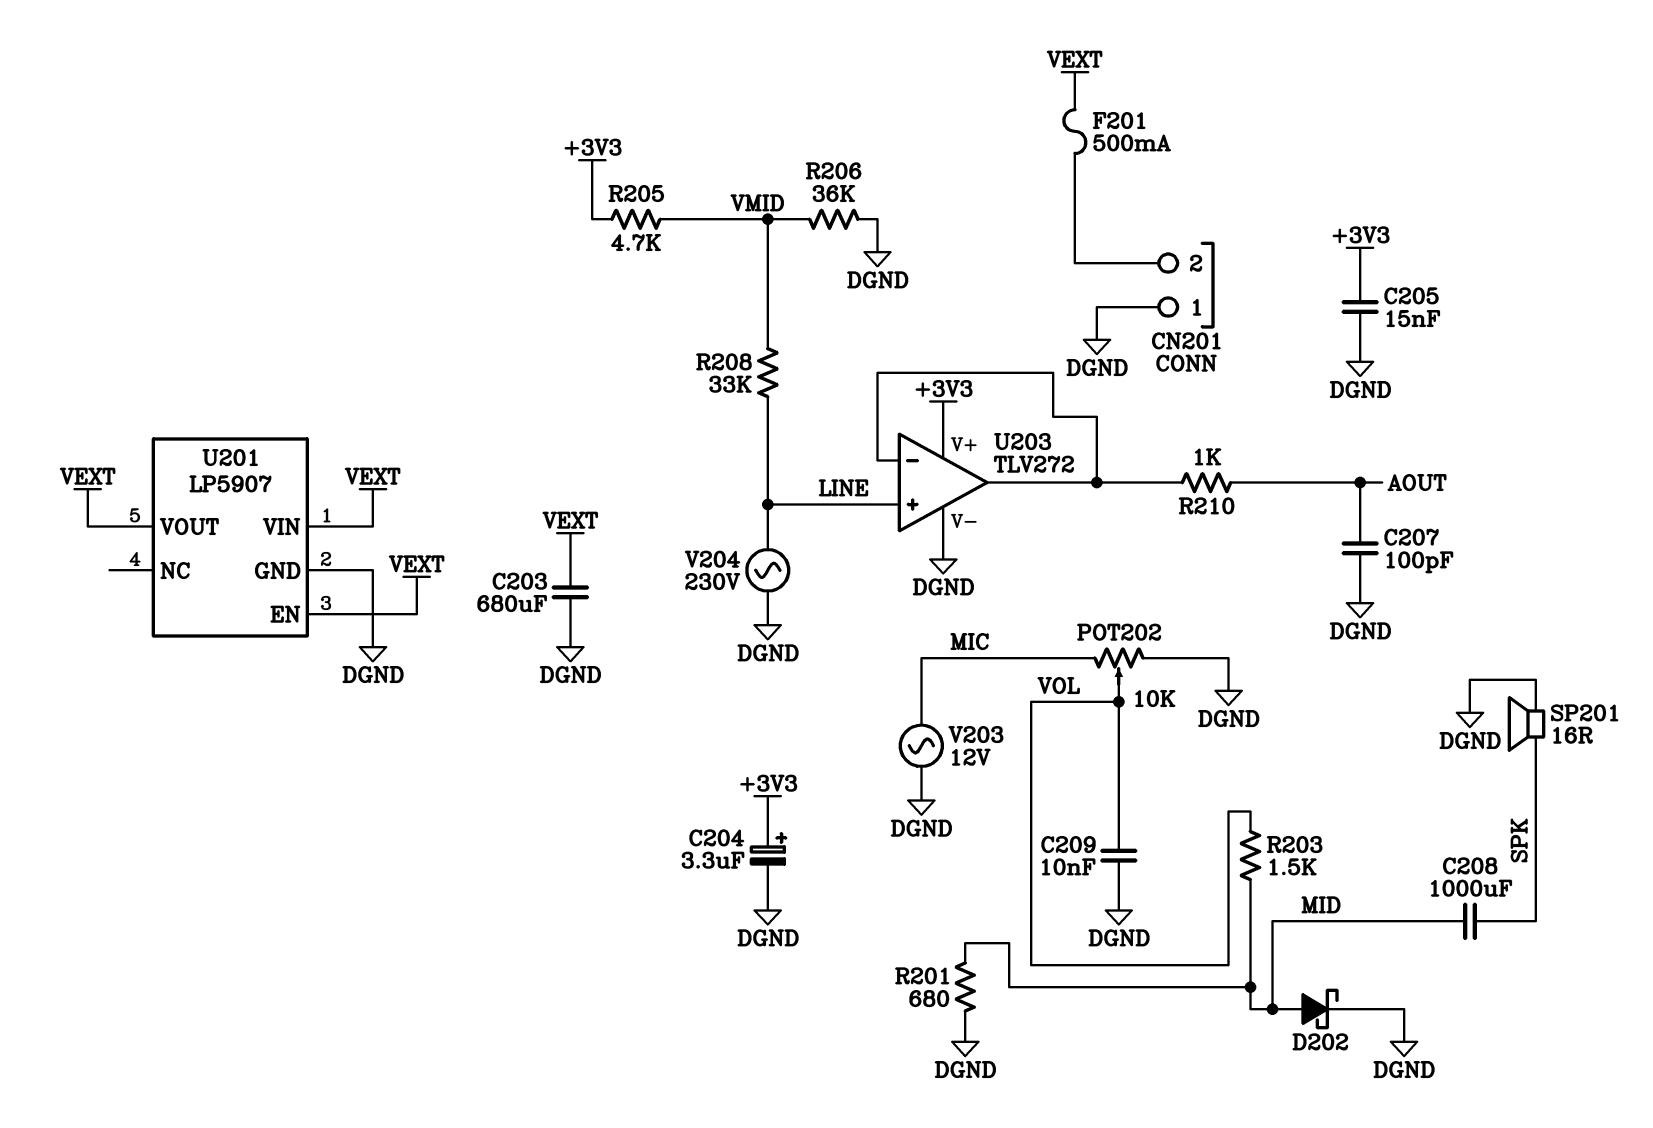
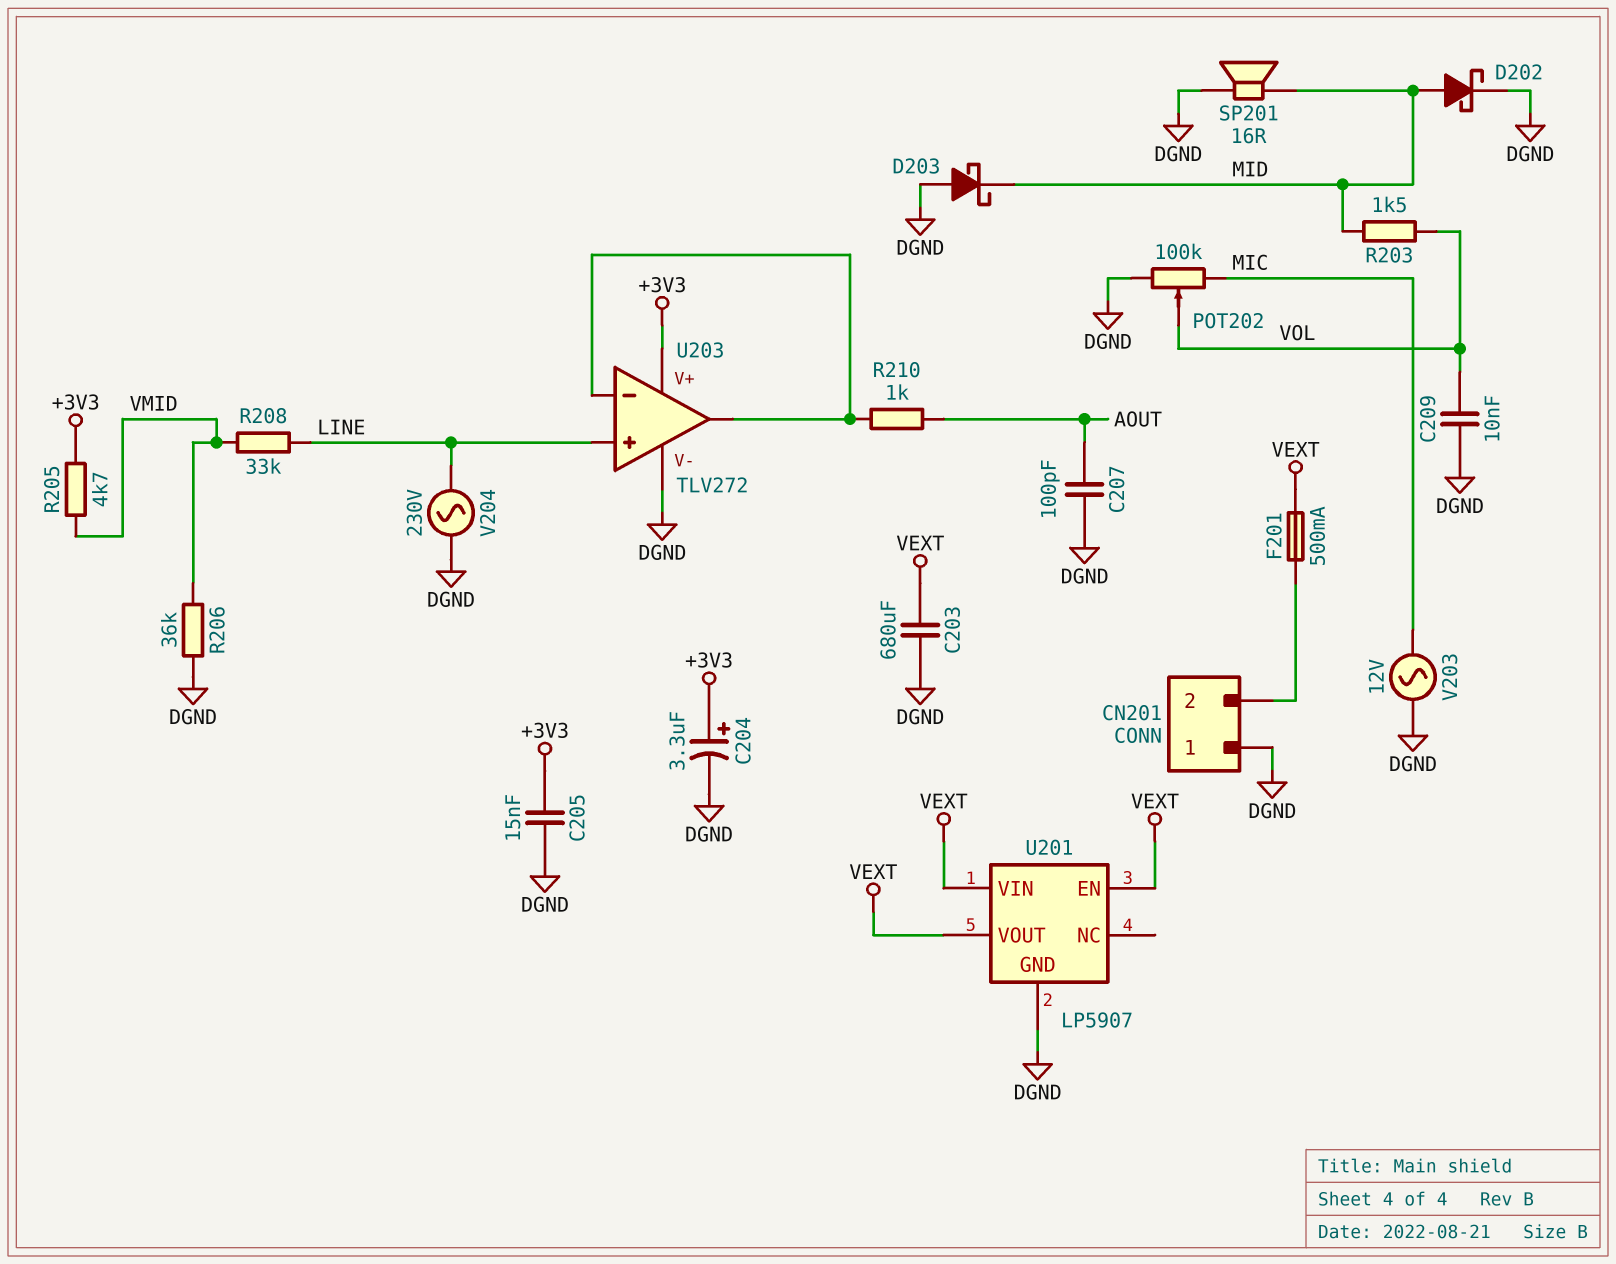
C208: 1000uF (MID, SPK) -> none
D203: none -> schottky (A DGND, K MID)
POT202: 10k (DGND, MIC, wiper VOL) -> 100k (DGND, MIC, wiper VOL)
R201: 680 (DGND, MID) -> none
SP201: speaker 16R (DGND, SPK) -> speaker 16R (DGND, MID)

